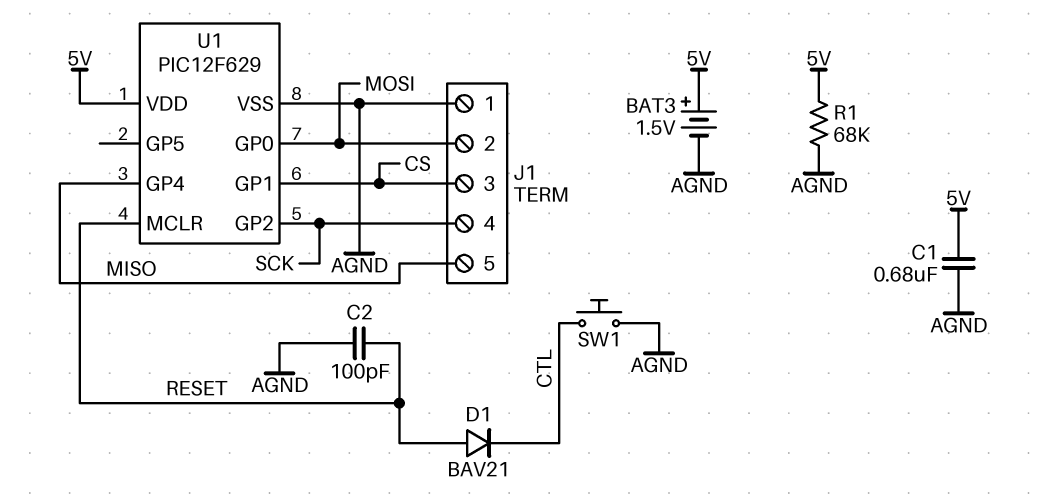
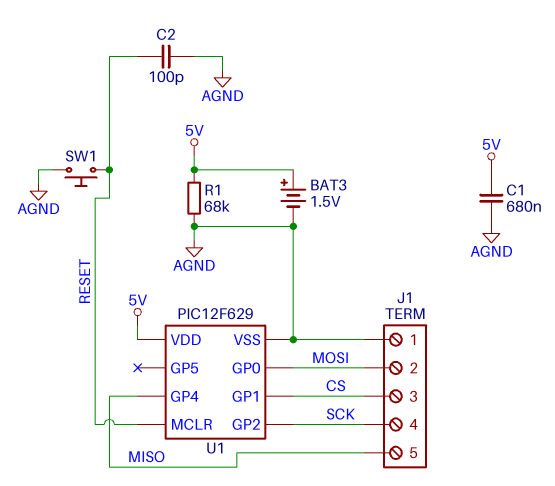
D1: diode BAV21 (A RESET, K CTL) -> none
SW1: button (AGND, CTL) -> button (AGND, RESET)

